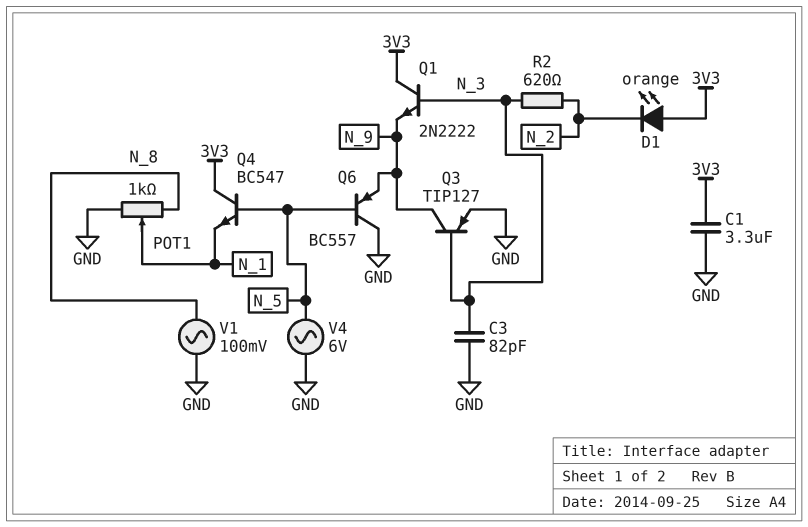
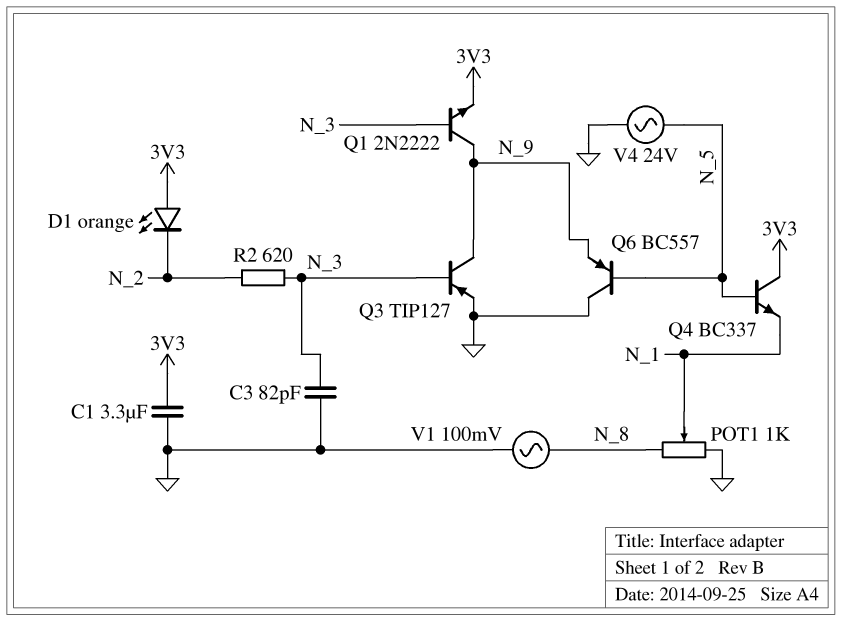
Q1: NPN 2N2222 (B N_3, C 3V3, E N_9) -> NPN 2N2222 (B N_3, C N_9, E 3V3)
Q4: NPN BC547 (B N_5, C 3V3, E N_1) -> NPN BC337 (B N_5, C 3V3, E N_1)
V4: AC 6V (GND, N_5) -> AC 24V (GND, N_5)

